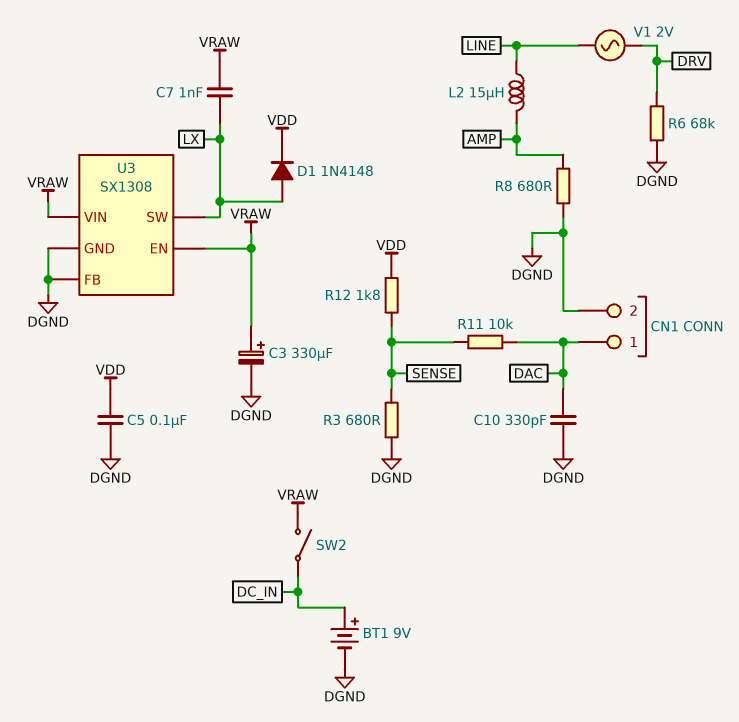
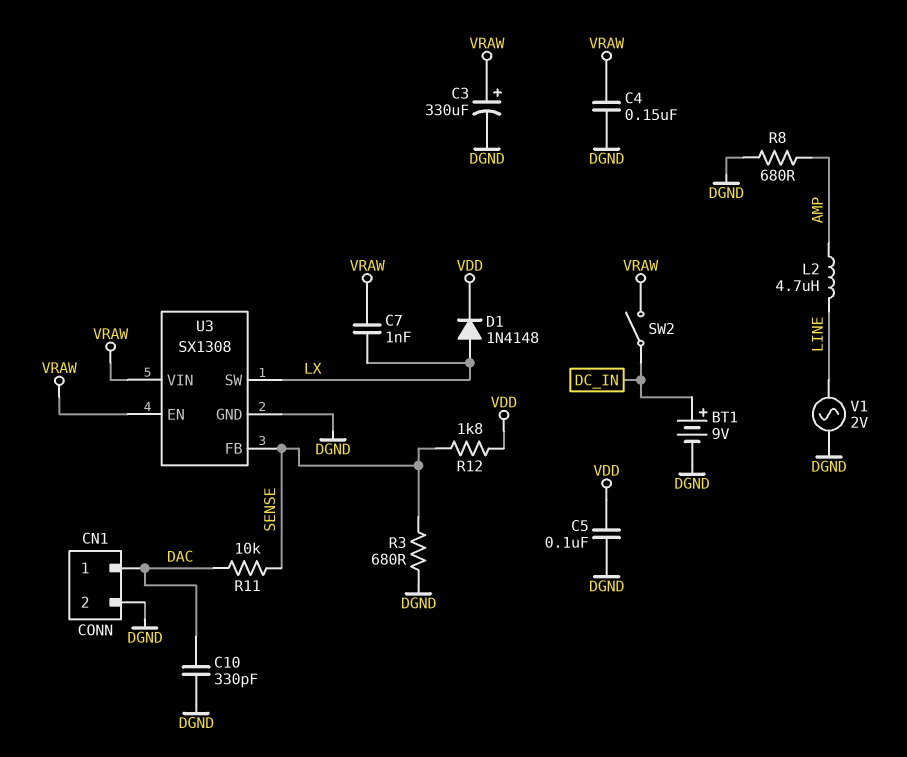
C4: none -> 150nF (DGND, VRAW)
L2: 15uH (AMP, LINE) -> 4.7uH (AMP, LINE)
R6: 68k (DGND, DRV) -> none
U3 pin FB: DGND -> SENSE
V1: AC 2V (DRV, LINE) -> AC 2V (DGND, LINE)

